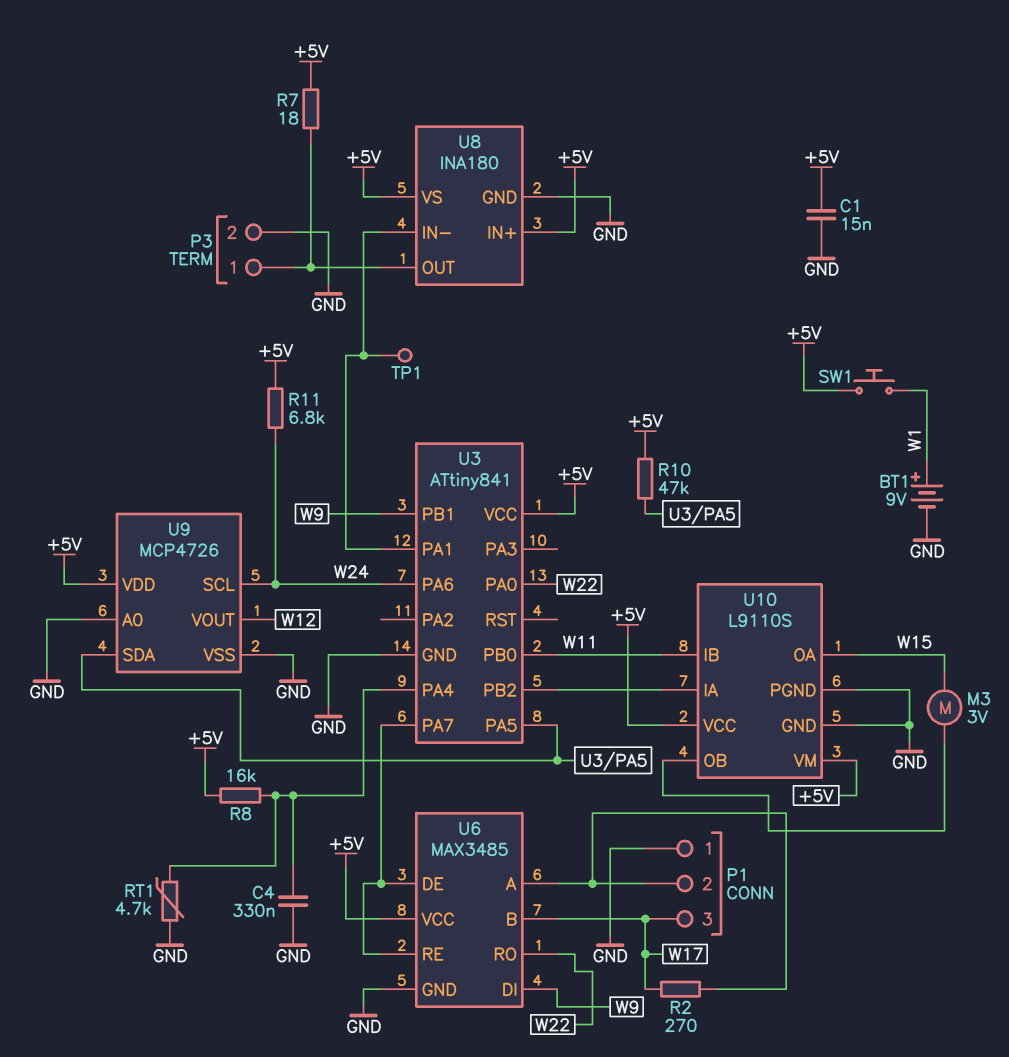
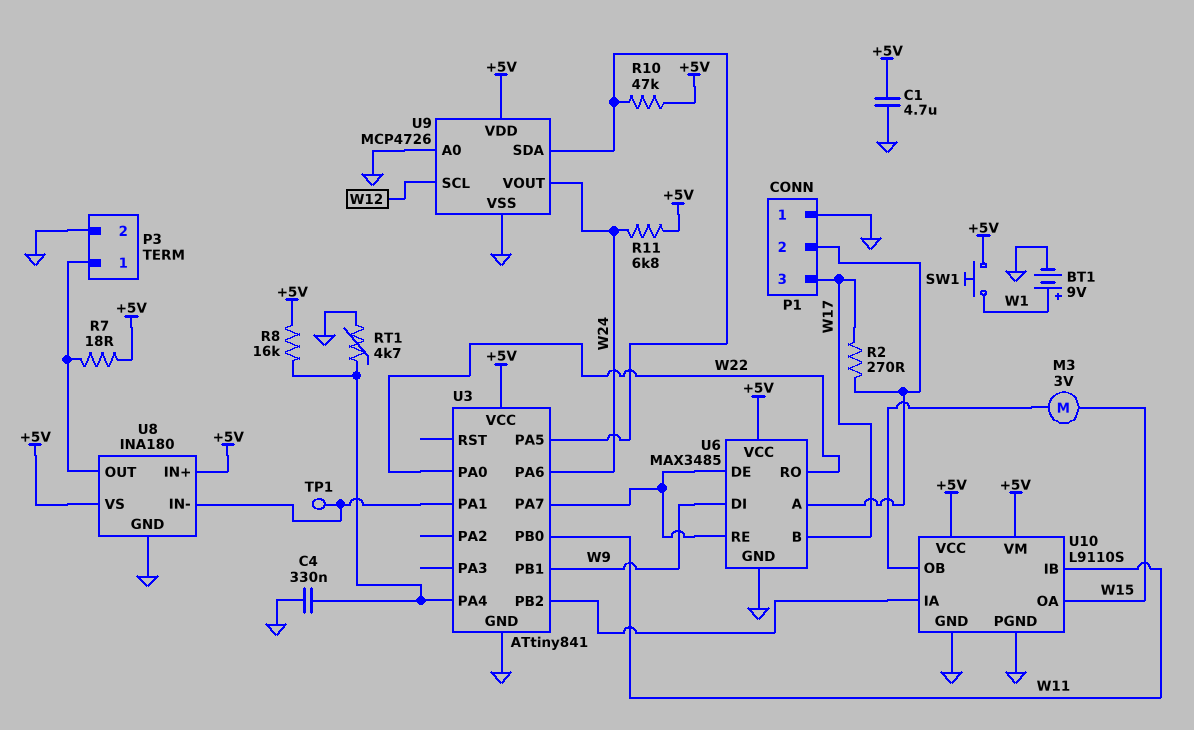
C1: 15nF (+5V, GND) -> 4.7uF (+5V, GND)
U9 pin SCL: W24 -> W12
U9 pin VOUT: W12 -> W24

